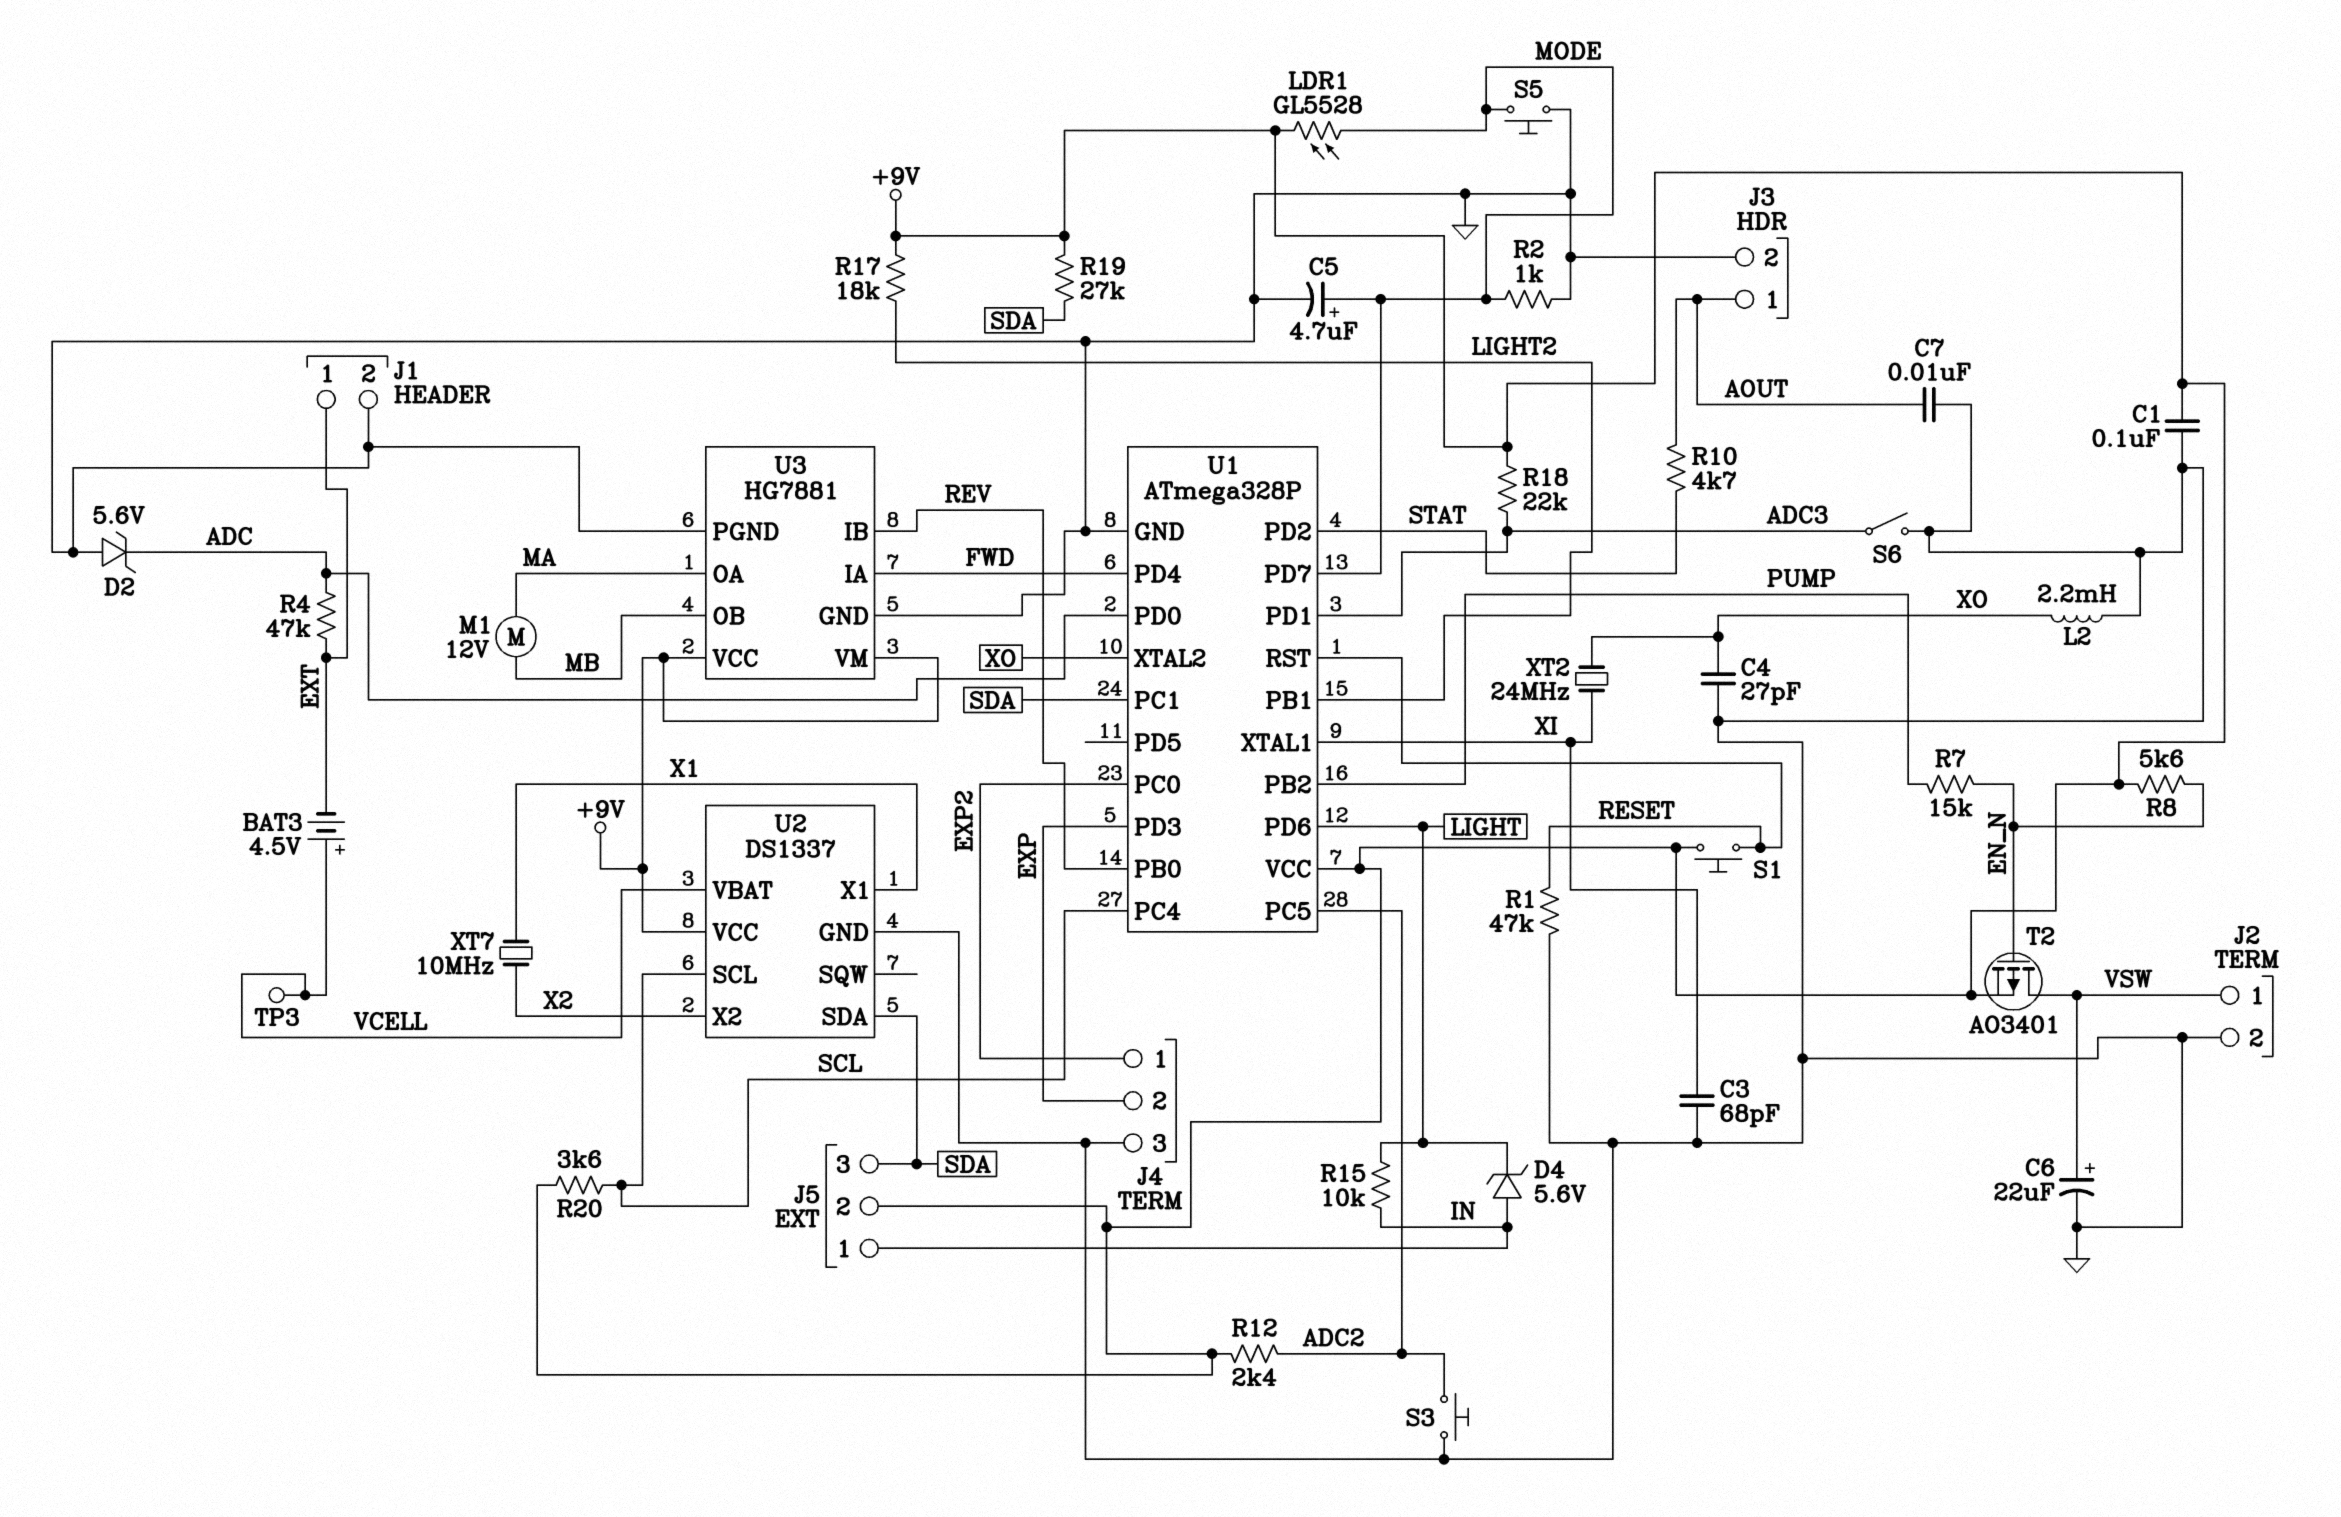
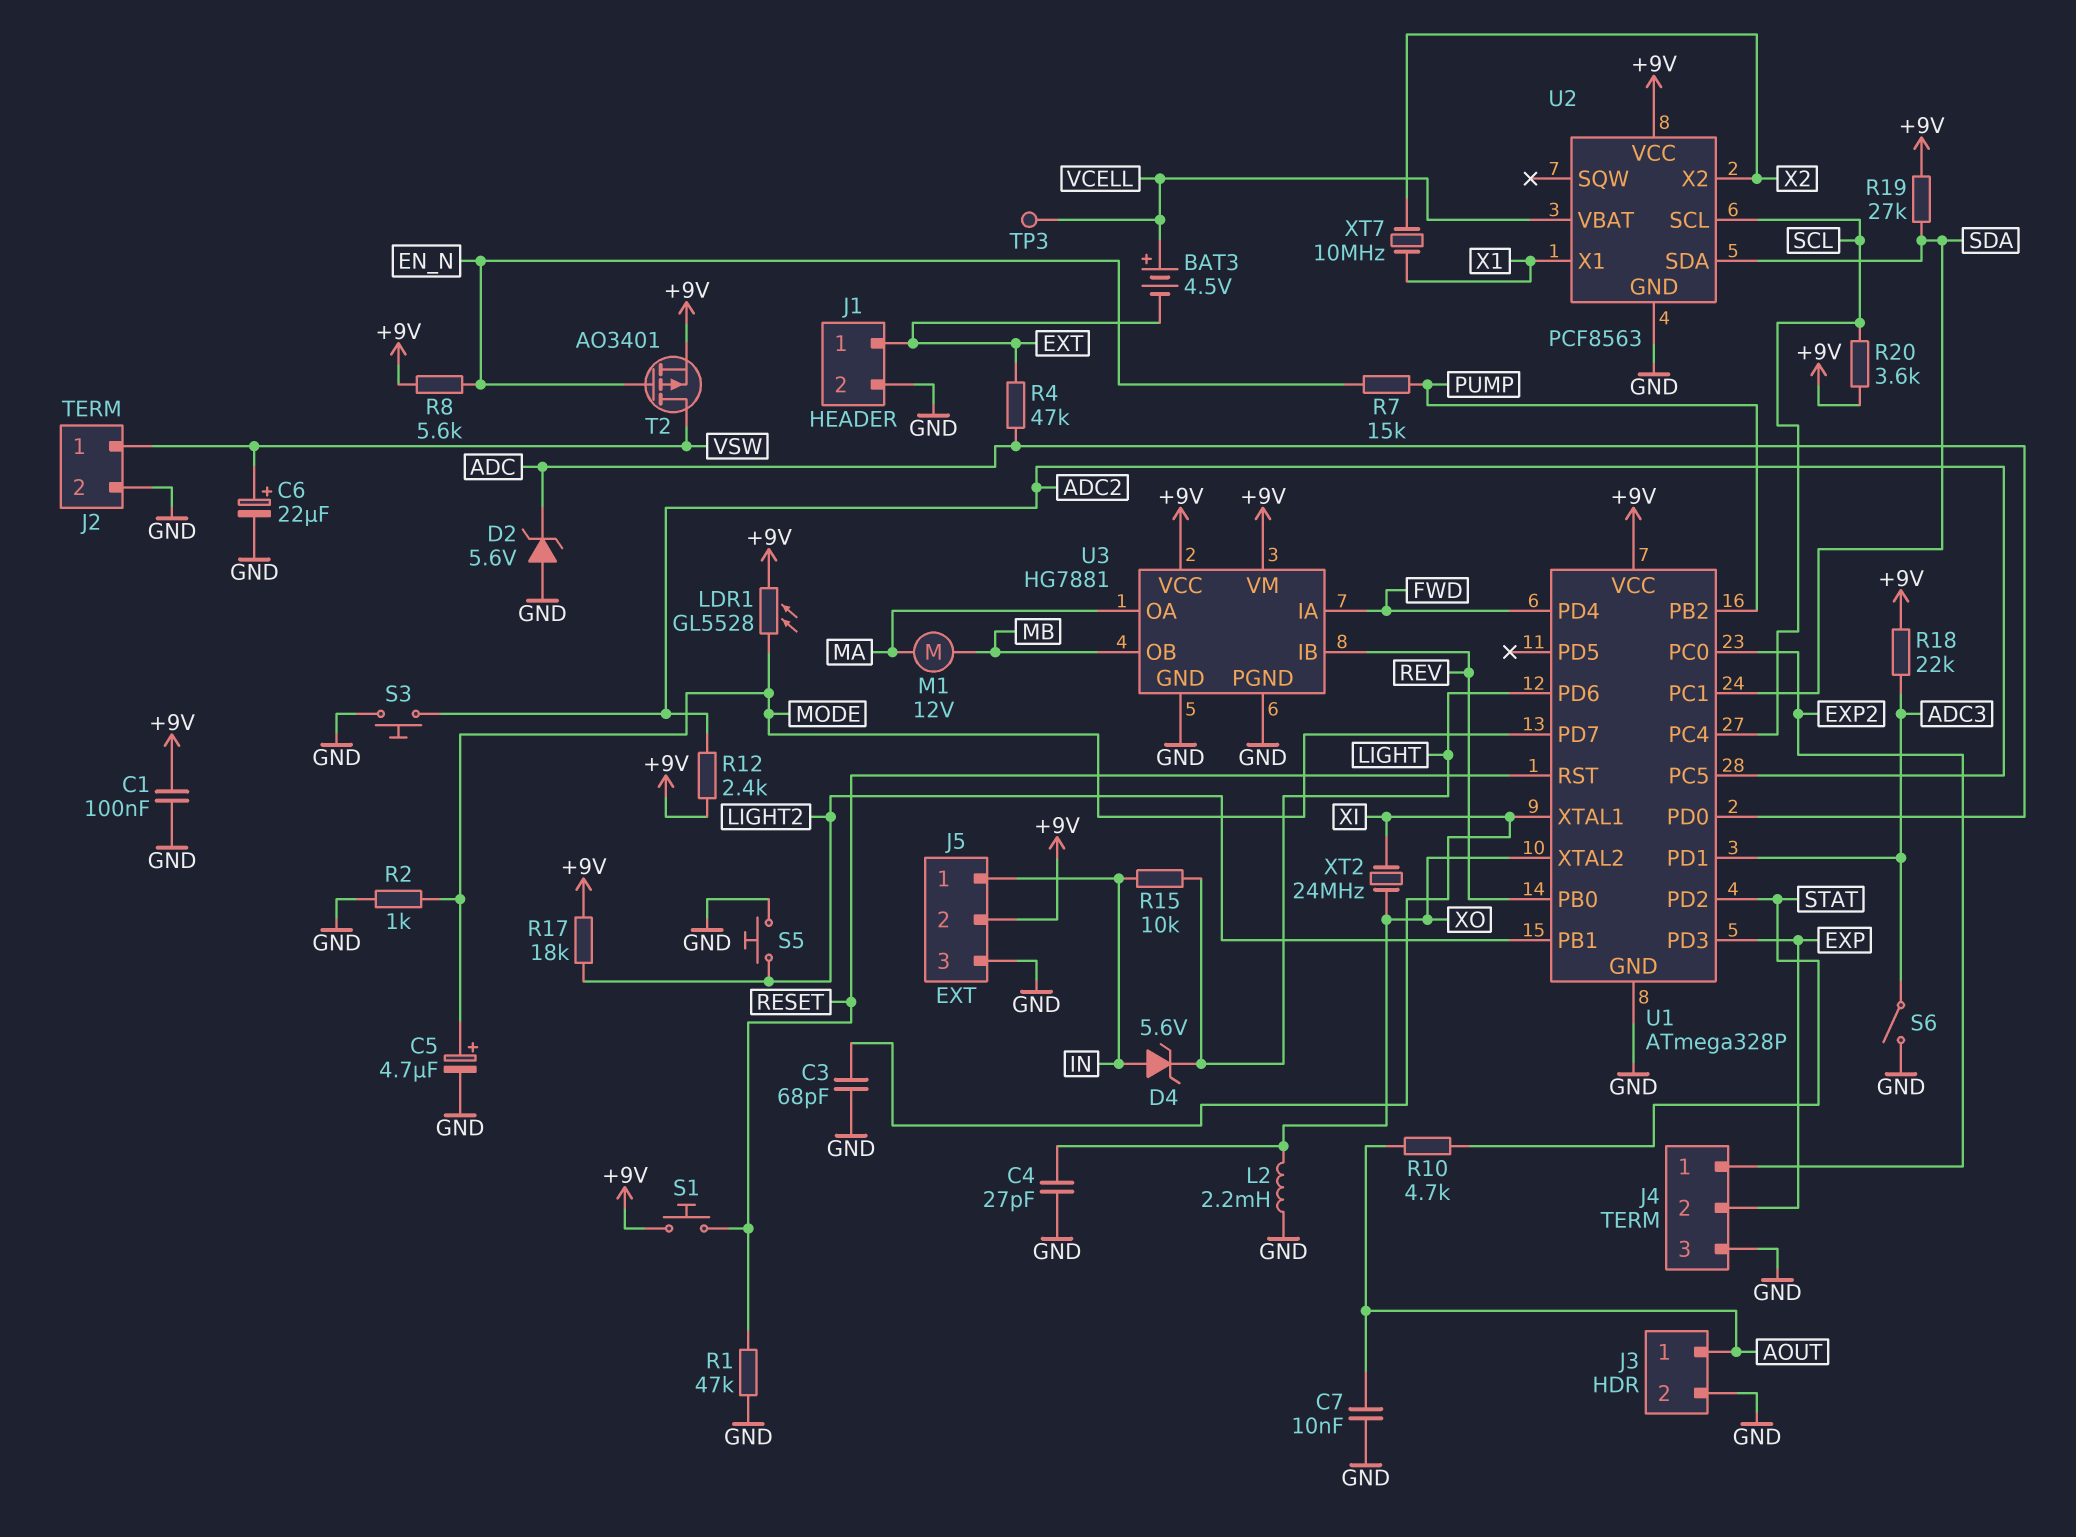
J5 pin 3: SDA -> GND
S5: button (GND, MODE) -> button (GND, LIGHT2)
U2: DS1337 -> PCF8563

